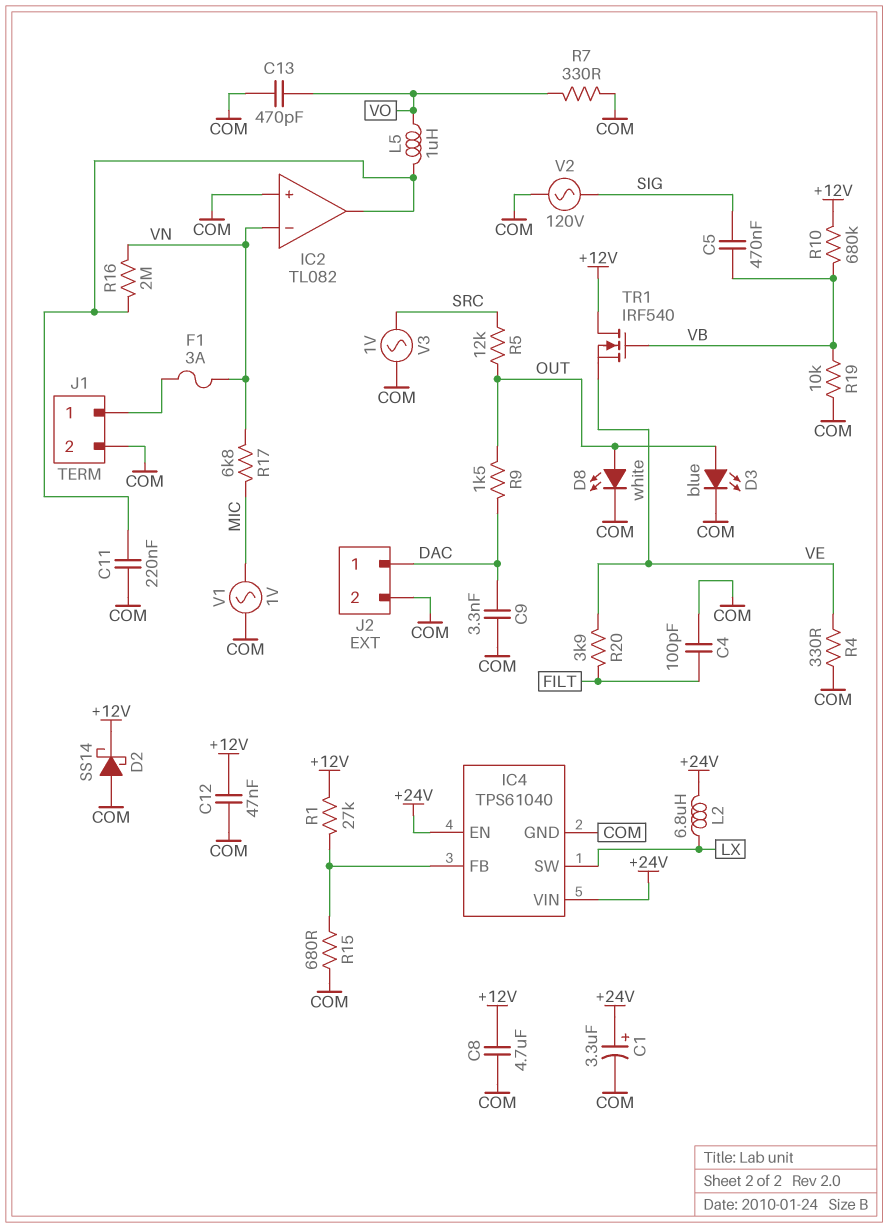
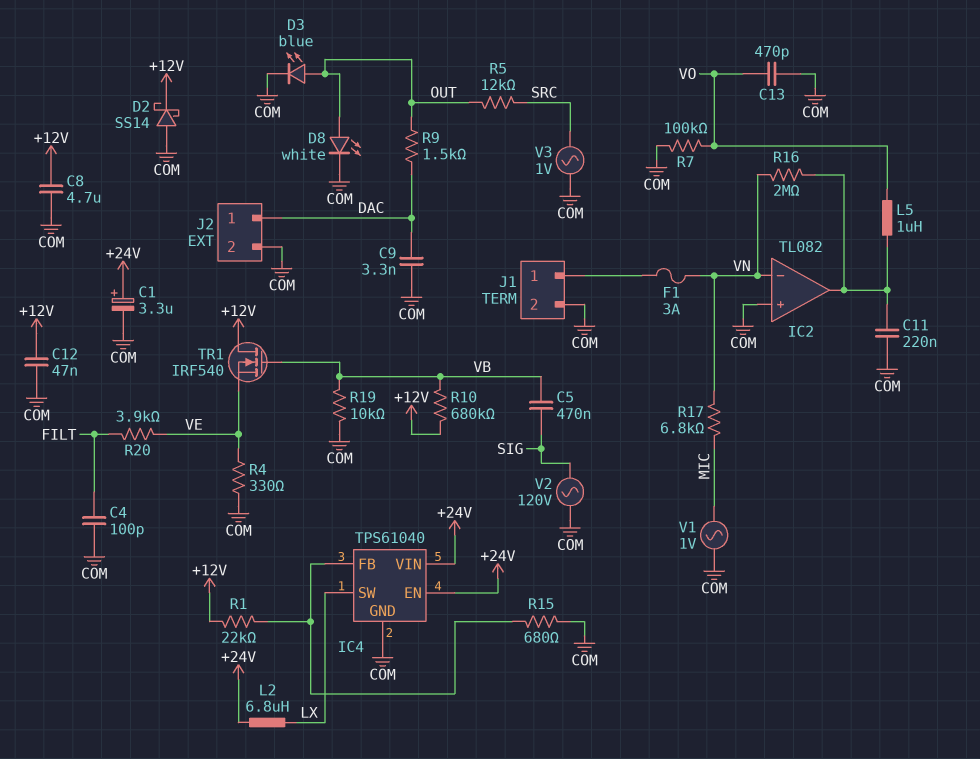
R1: 27k (+12V, IC4/FB) -> 22k (+12V, IC4/FB)
R7: 330 (COM, VO) -> 100k (COM, VO)

